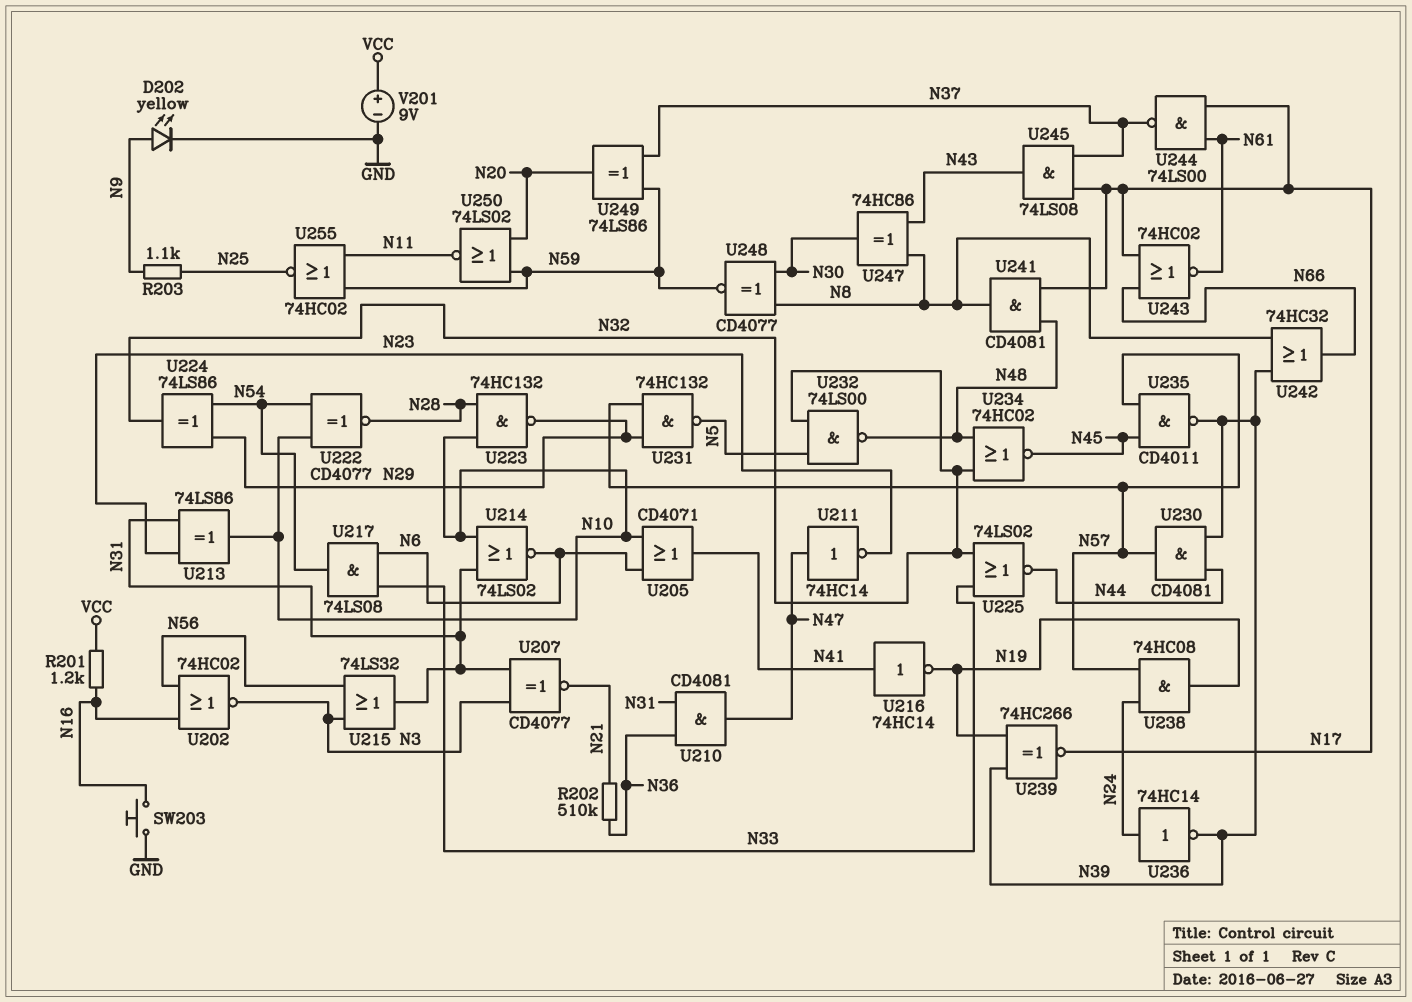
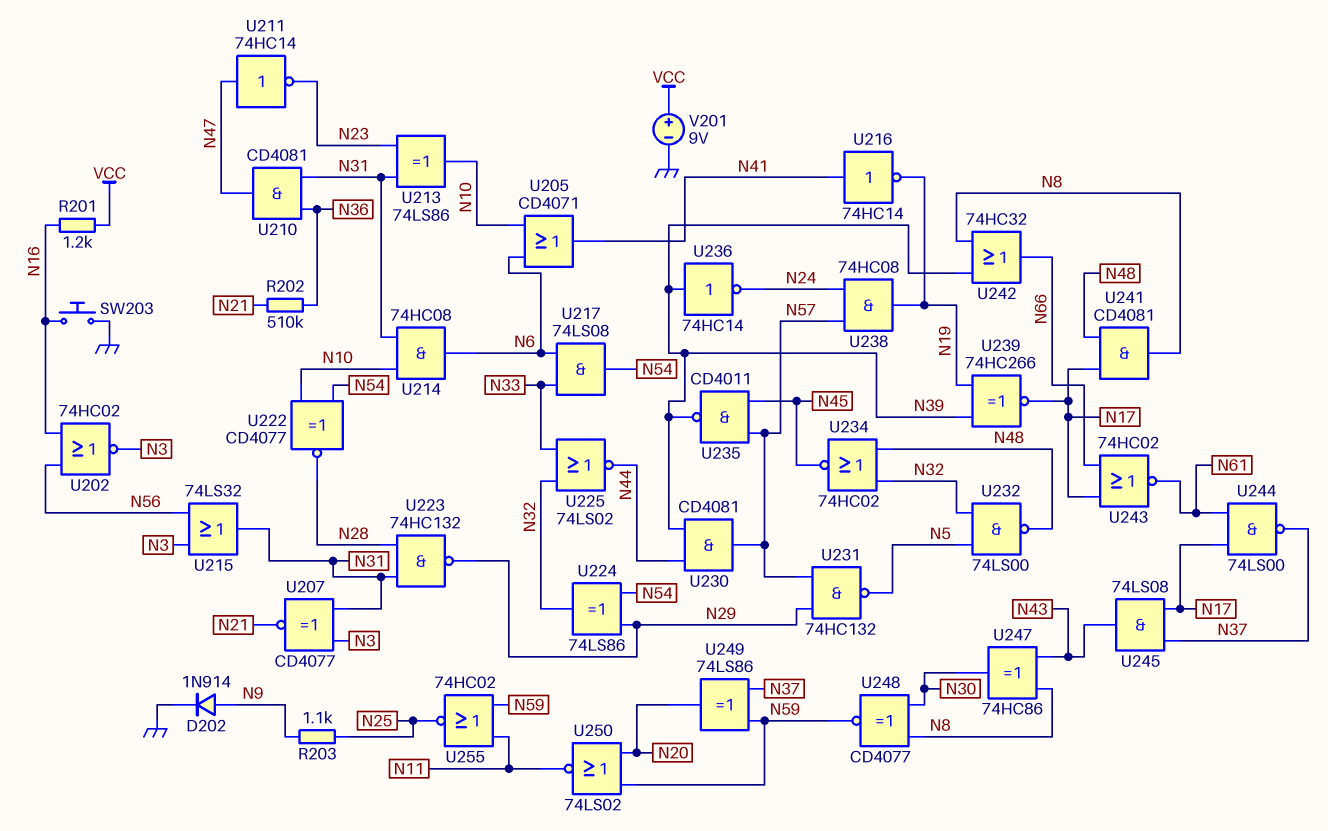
D202: LED yellow (A N9, K GND) -> diode 1N914 (A N9, K GND)
U214: NOR 74LS02 (in N10, in N31, out N6) -> AND 74HC08 (in N10, in N31, out N6)
U223: NAND 74HC132 (in N10, in N28, out N29) -> NAND 74HC132 (in N28, in N31, out N29)
U236: NOT 74HC14 (in N24, out N39) -> NOT 74HC14 (in N39, out N24)

